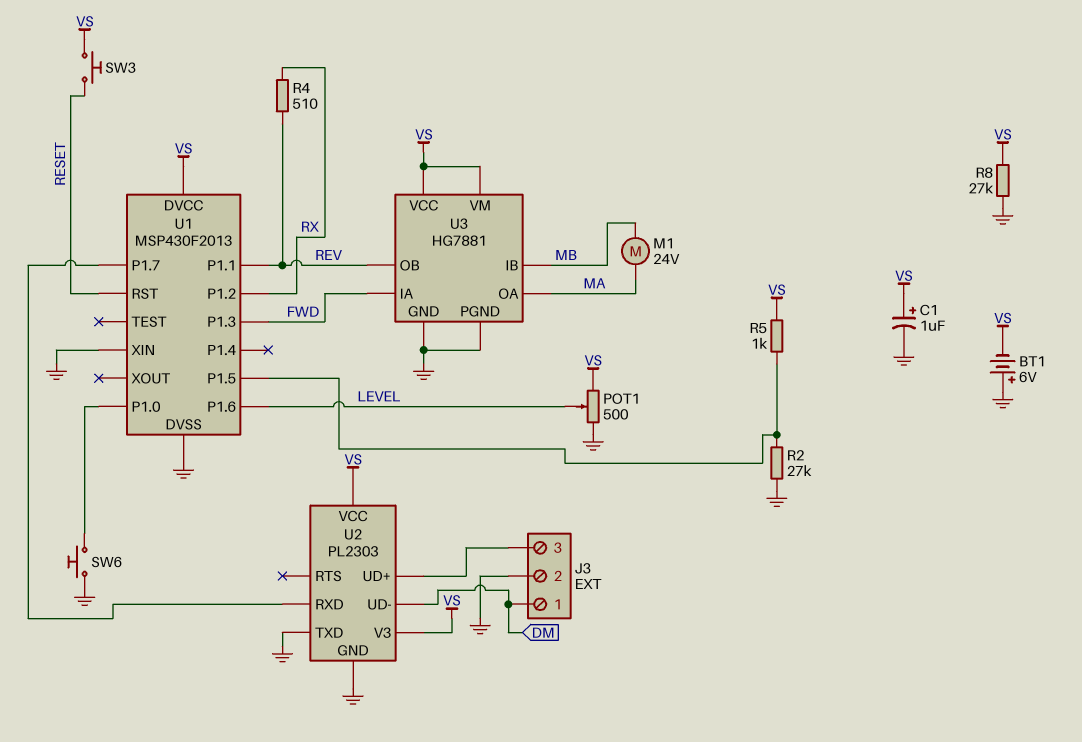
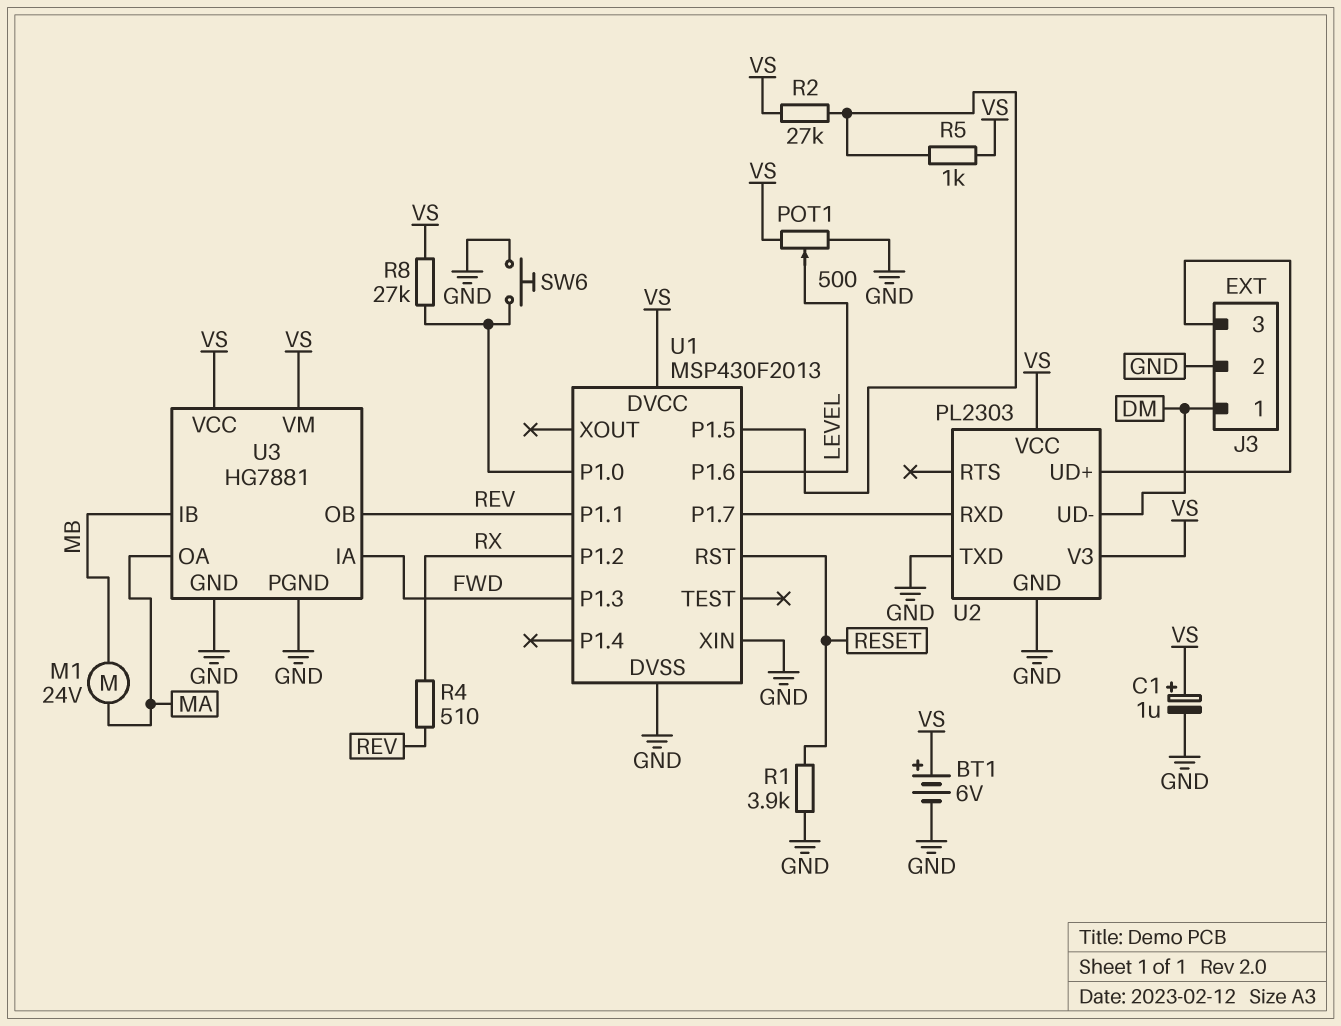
BT1: 6V (plus GND, minus VS) -> 6V (plus VS, minus GND)
R1: none -> 3.9k (GND, RESET)
R2: 27k (GND, U1/P1.5) -> 27k (U1/P1.5, VS)
R8: 27k (GND, VS) -> 27k (U1/P1.0, VS)
SW3: button (RESET, VS) -> none

